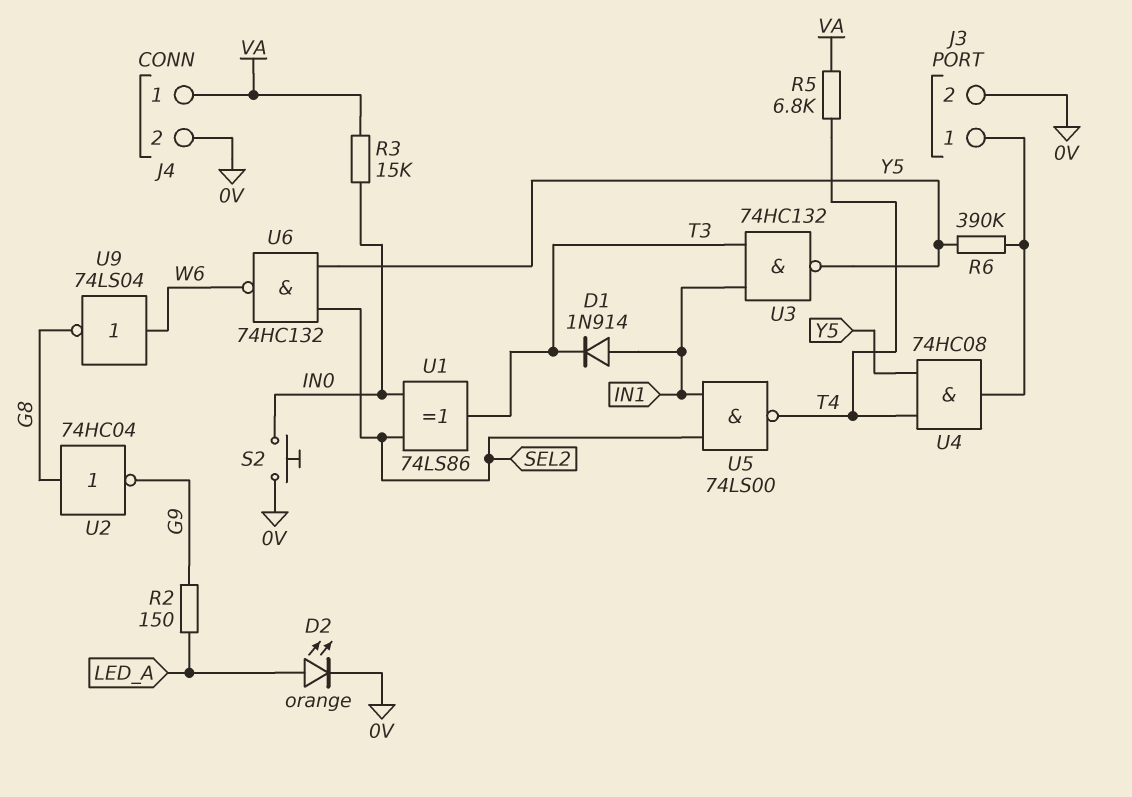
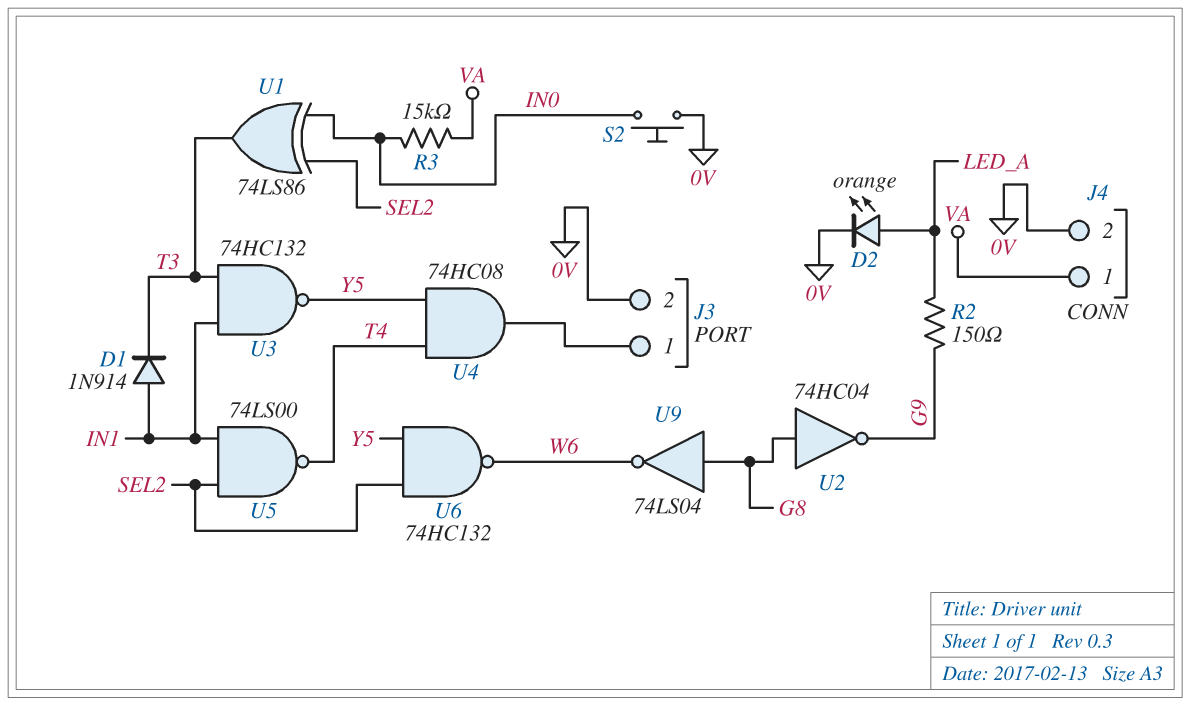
R5: 6.8k (T4, VA) -> none
R6: 390k (J3/1, Y5) -> none
U9: NOT 74LS04 (in W6, out G8) -> NOT 74LS04 (in G8, out W6)

